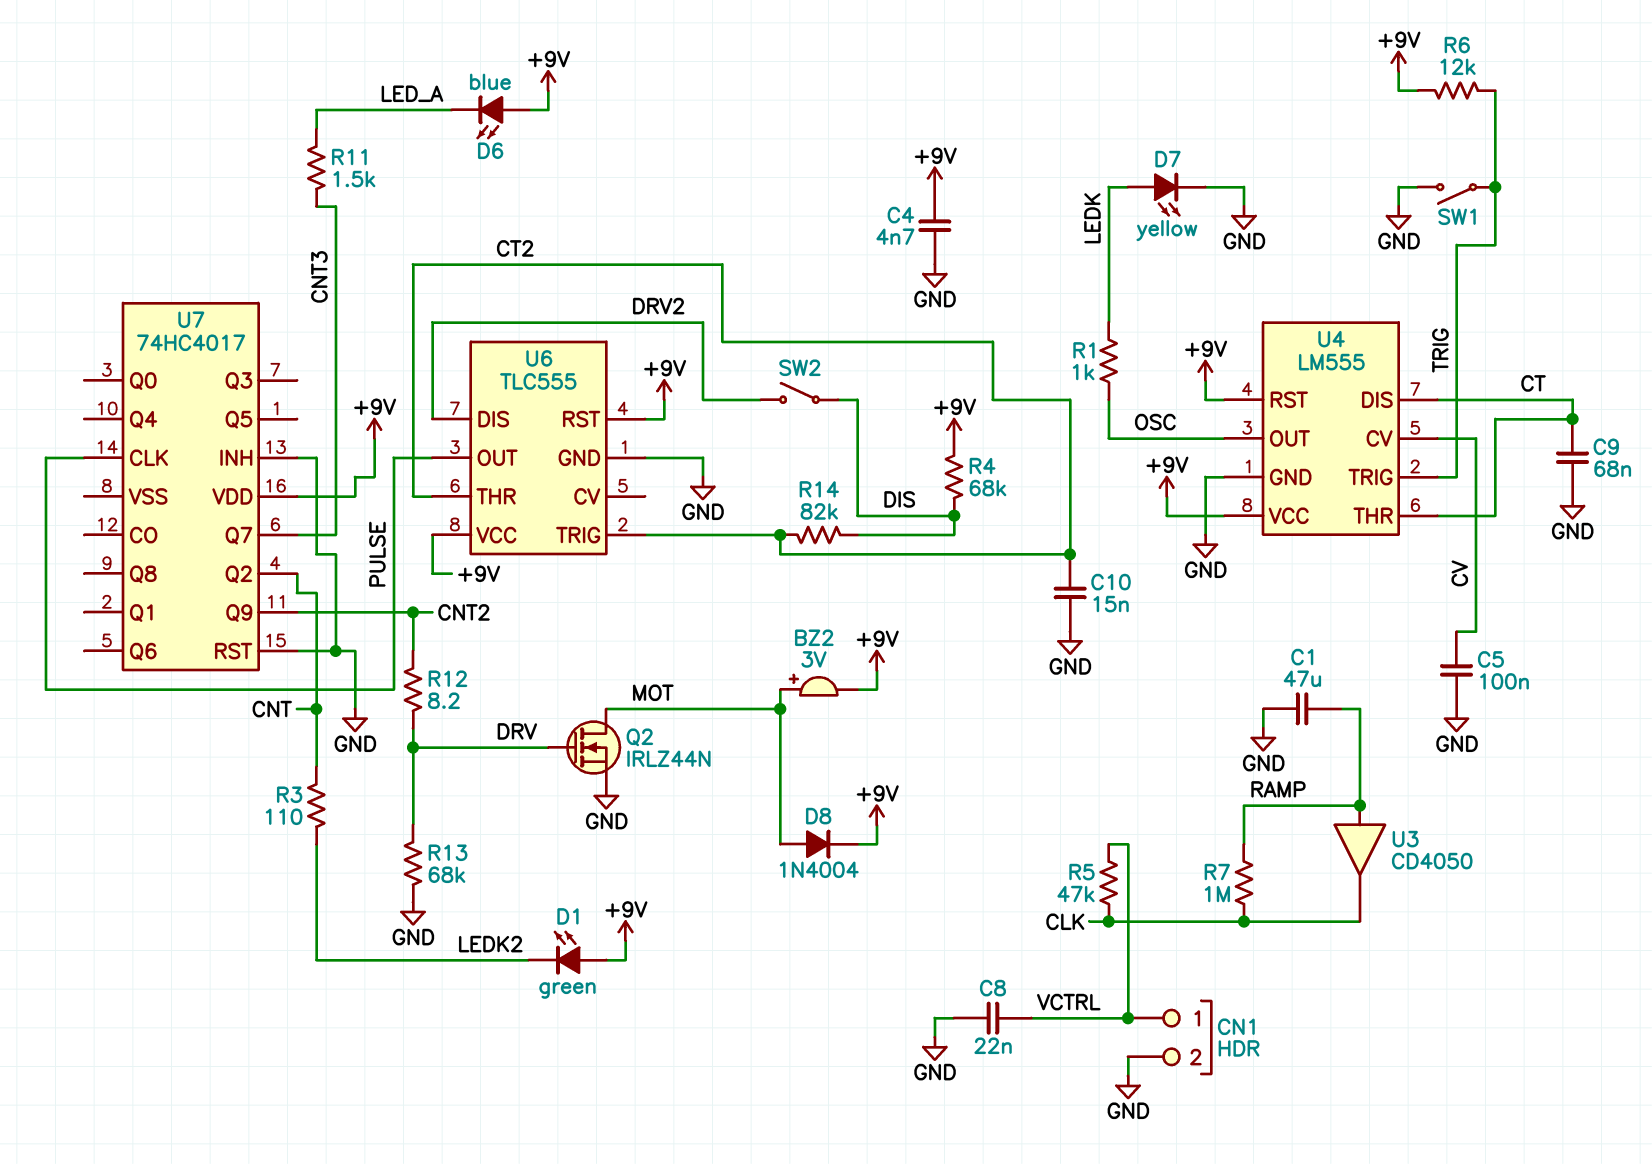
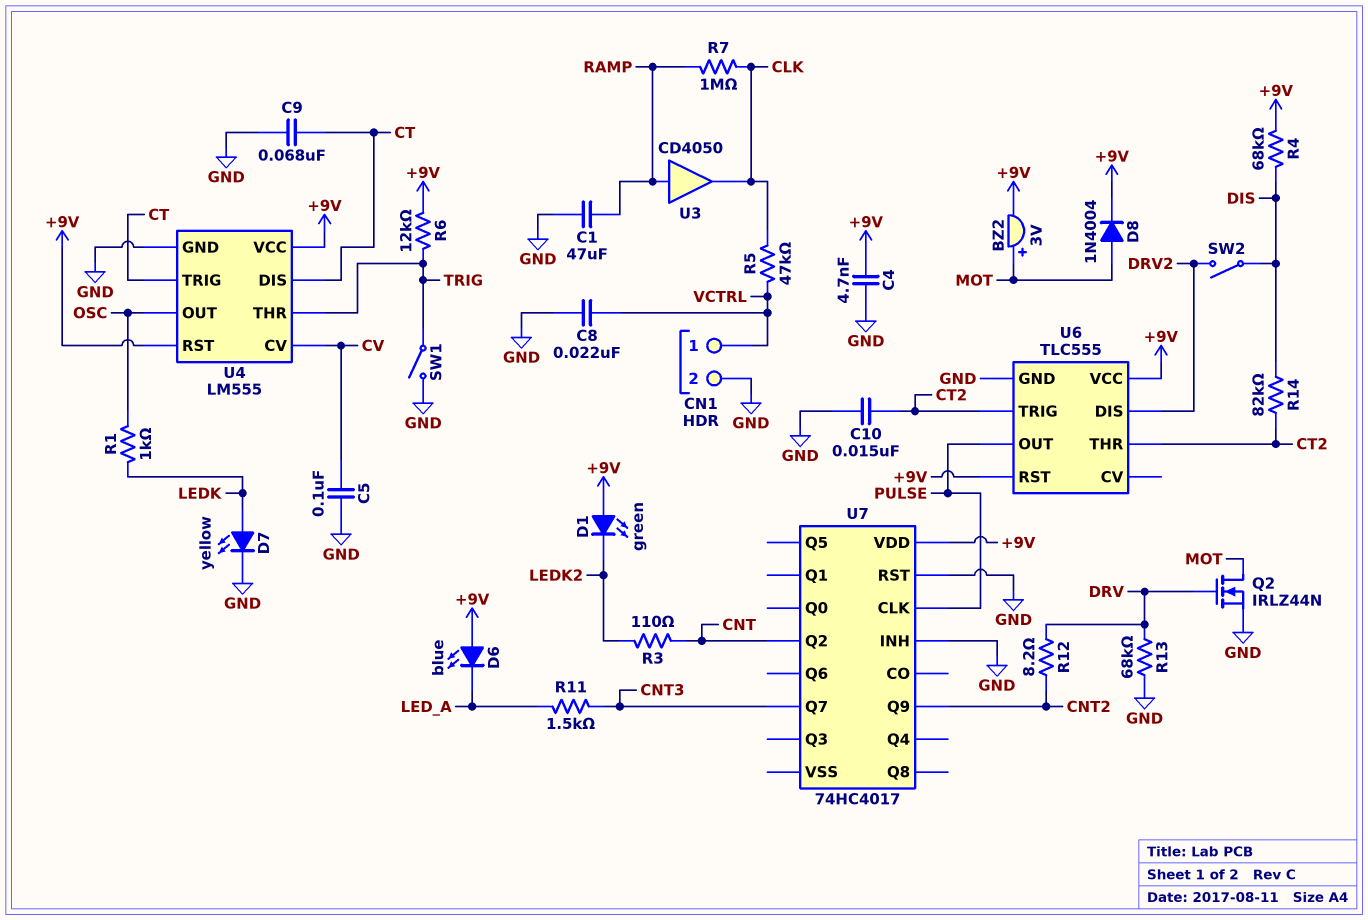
U4 pin THR: CT -> TRIG
U4 pin TRIG: TRIG -> CT

